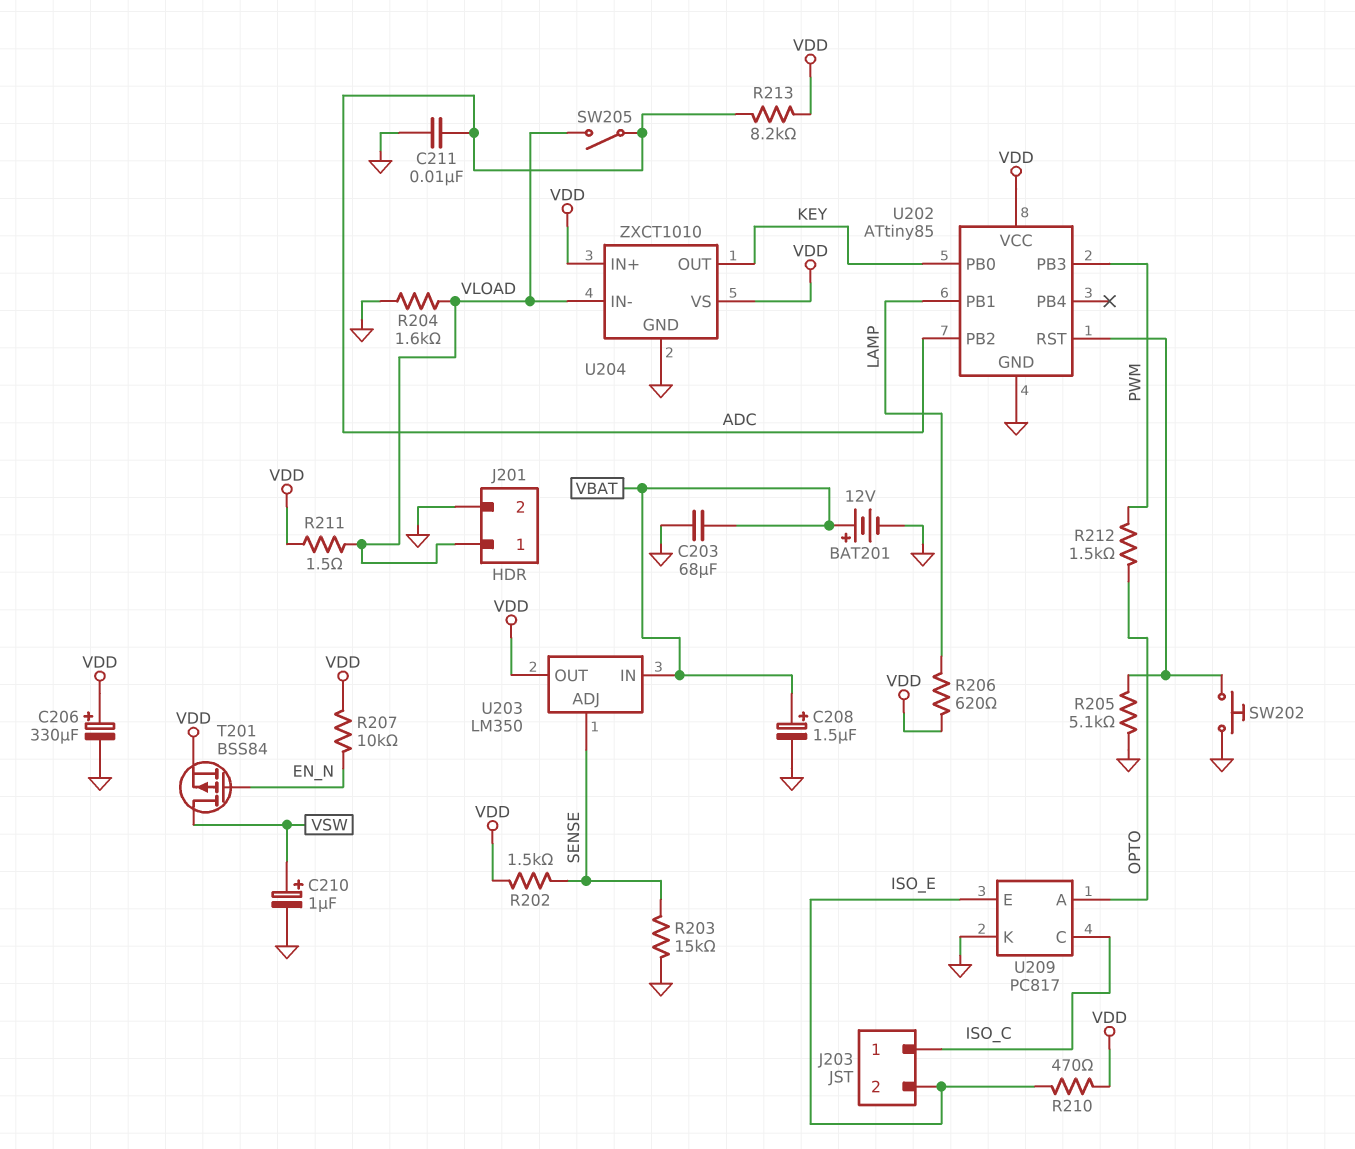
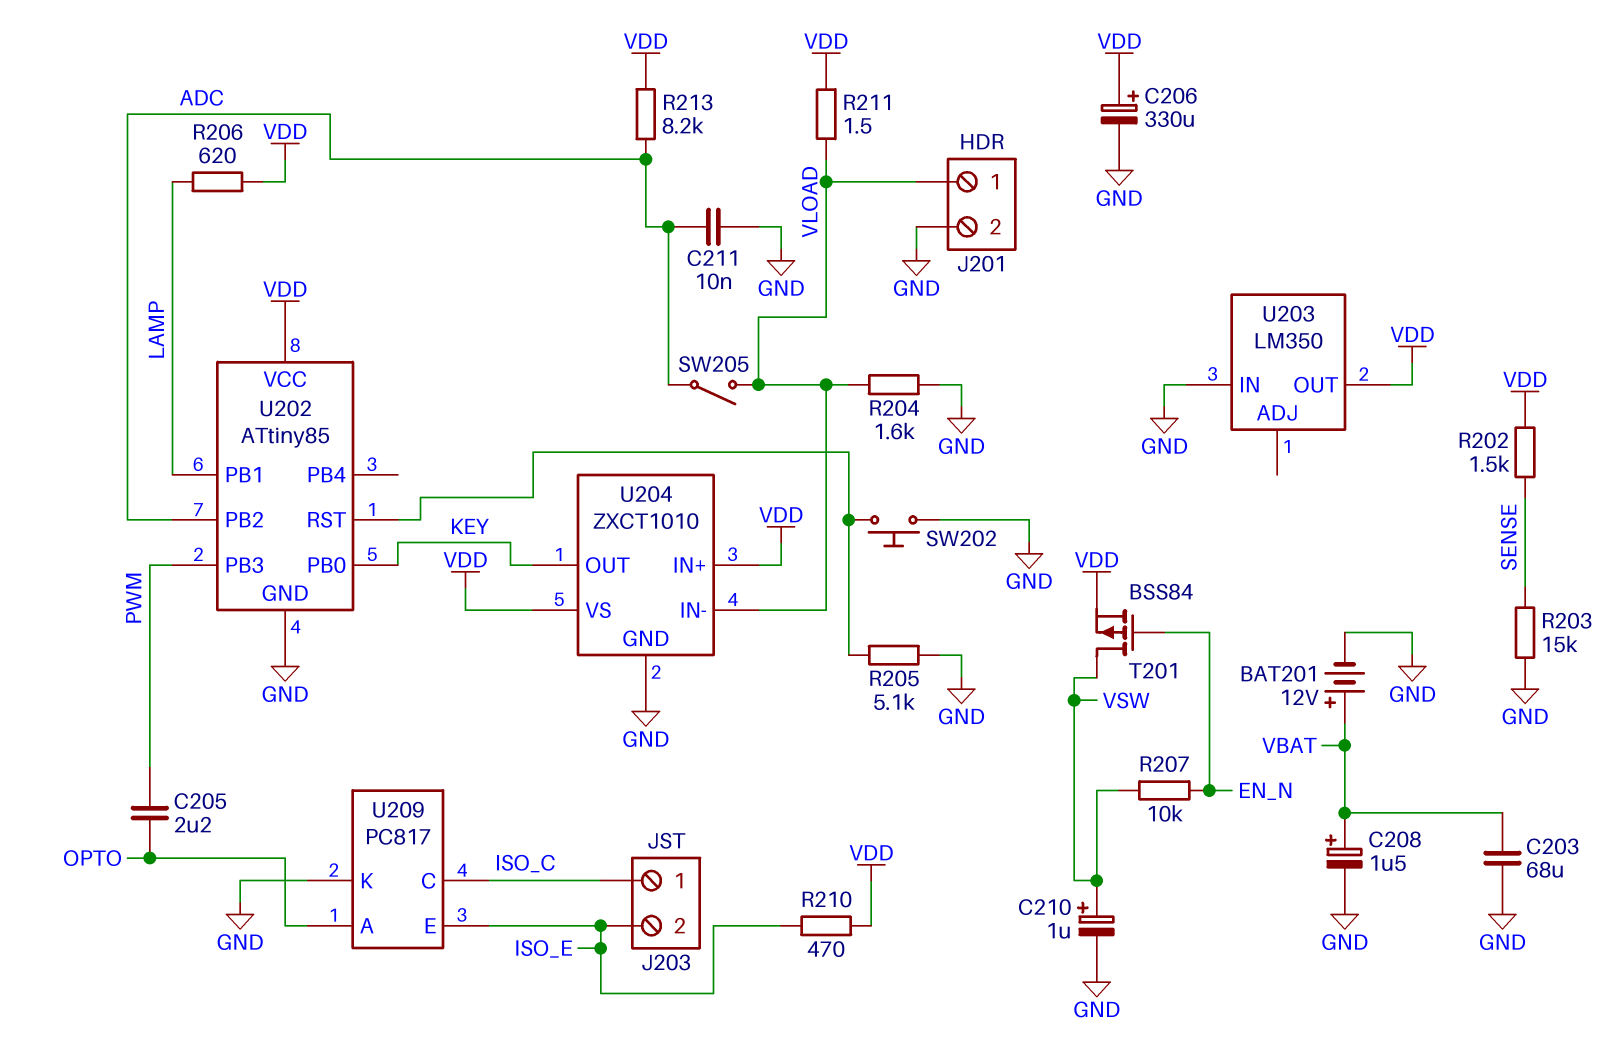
C205: none -> 2.2uF (OPTO, PWM)
R207: 10k (EN_N, VDD) -> 10k (EN_N, VSW)
R212: 1.5k (OPTO, PWM) -> none
U203 pin ADJ: SENSE -> none
U203 pin IN: VBAT -> GND

